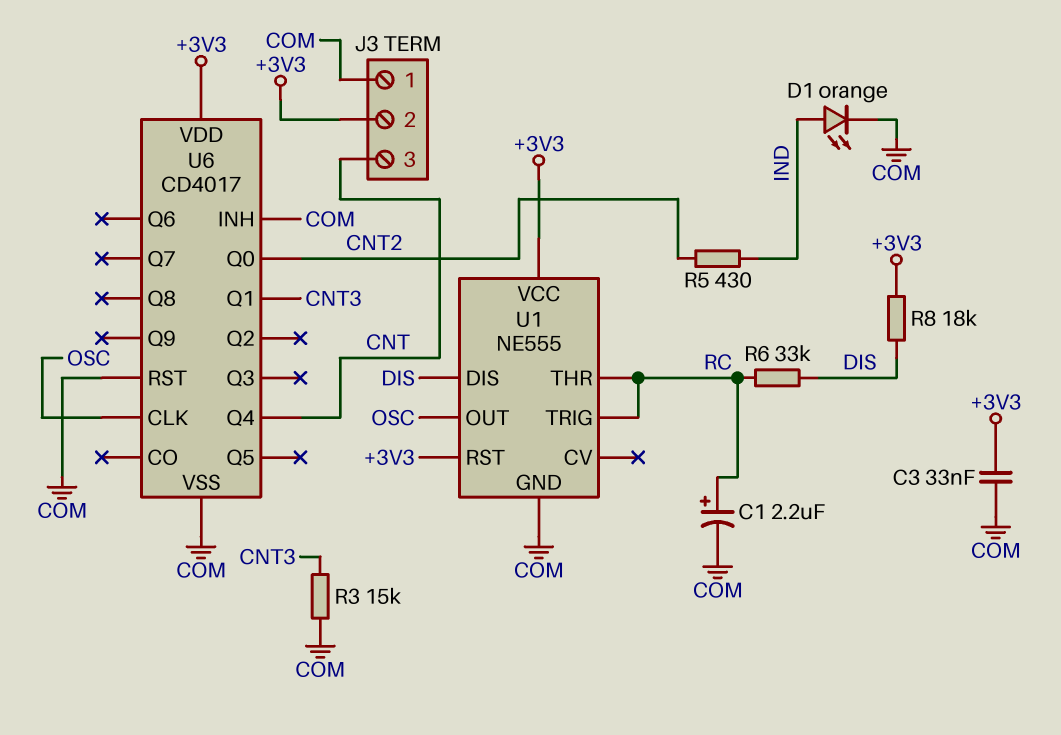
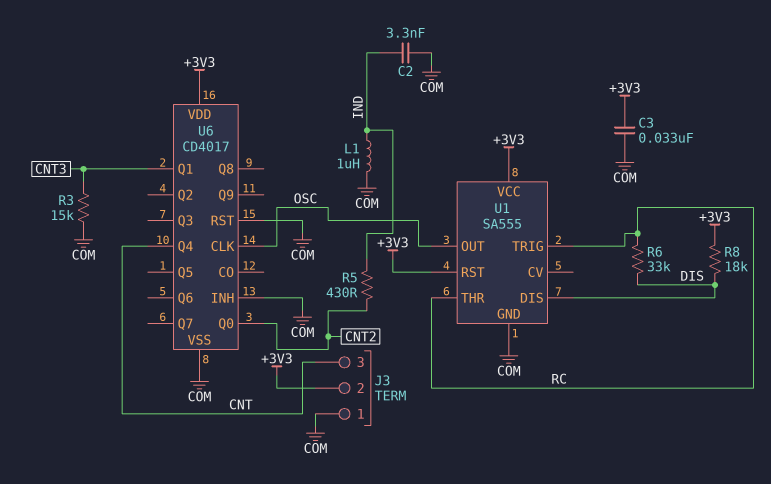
C1: 2.2uF (plus RC, minus COM) -> none
C2: none -> 3.3nF (COM, IND)
D1: LED orange (A IND, K COM) -> none
L1: none -> 1uH (COM, IND)
U1: NE555 -> SA555

